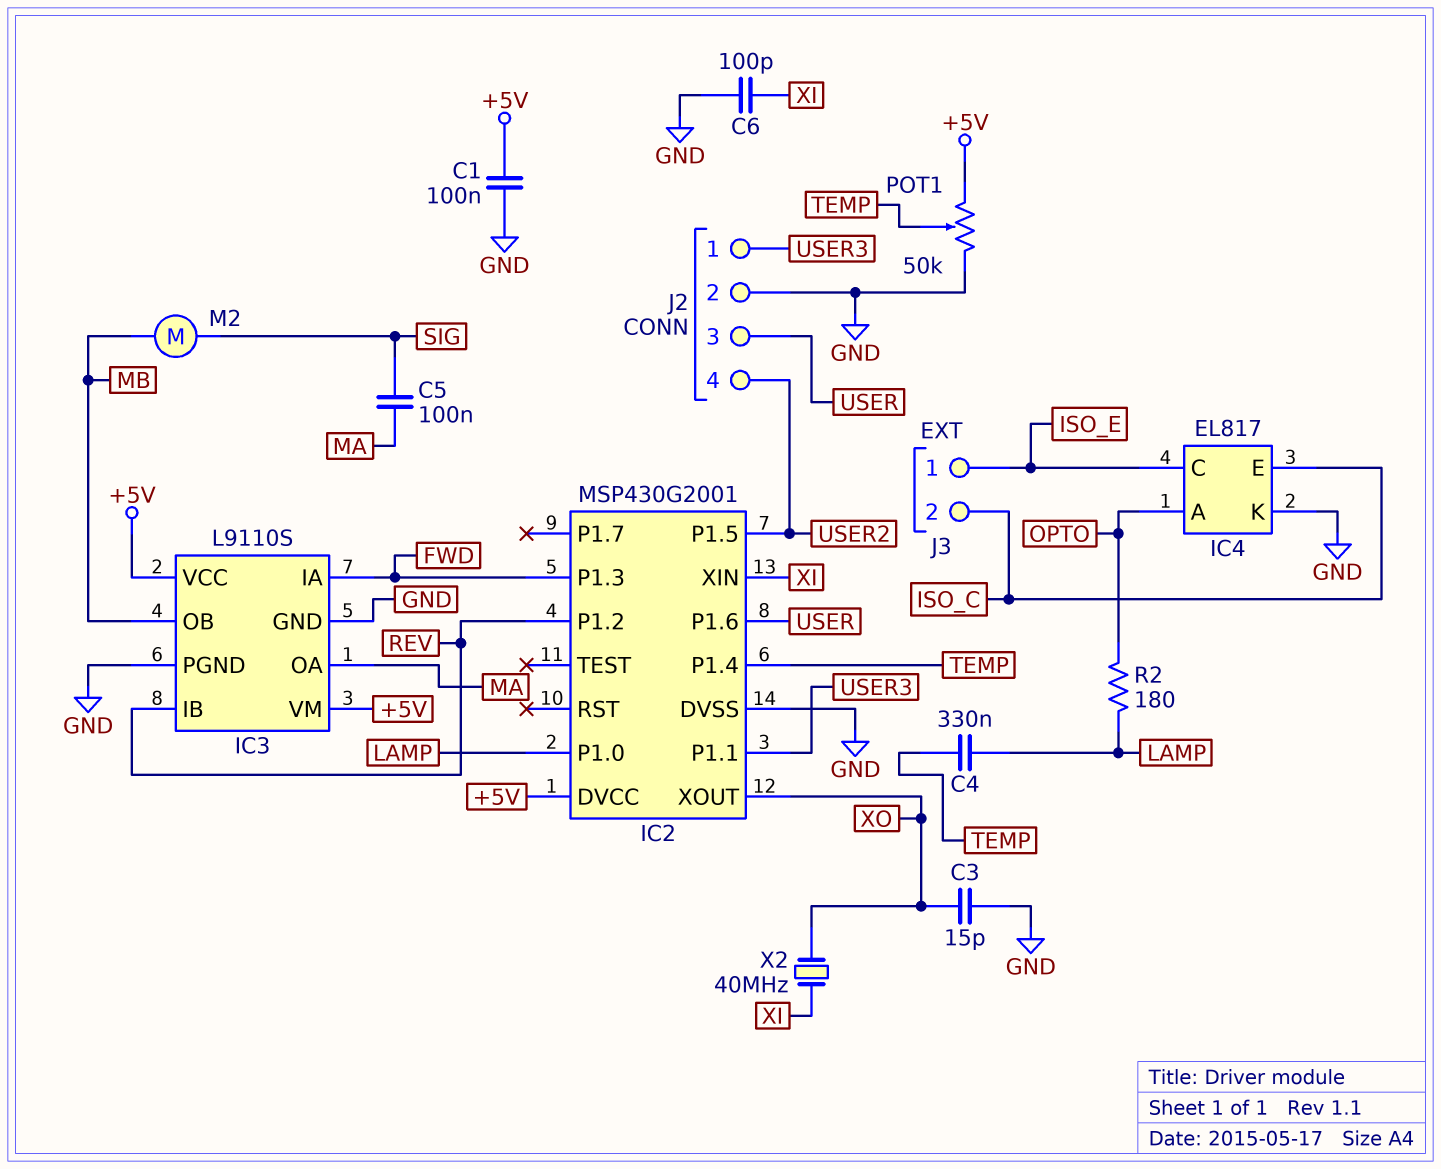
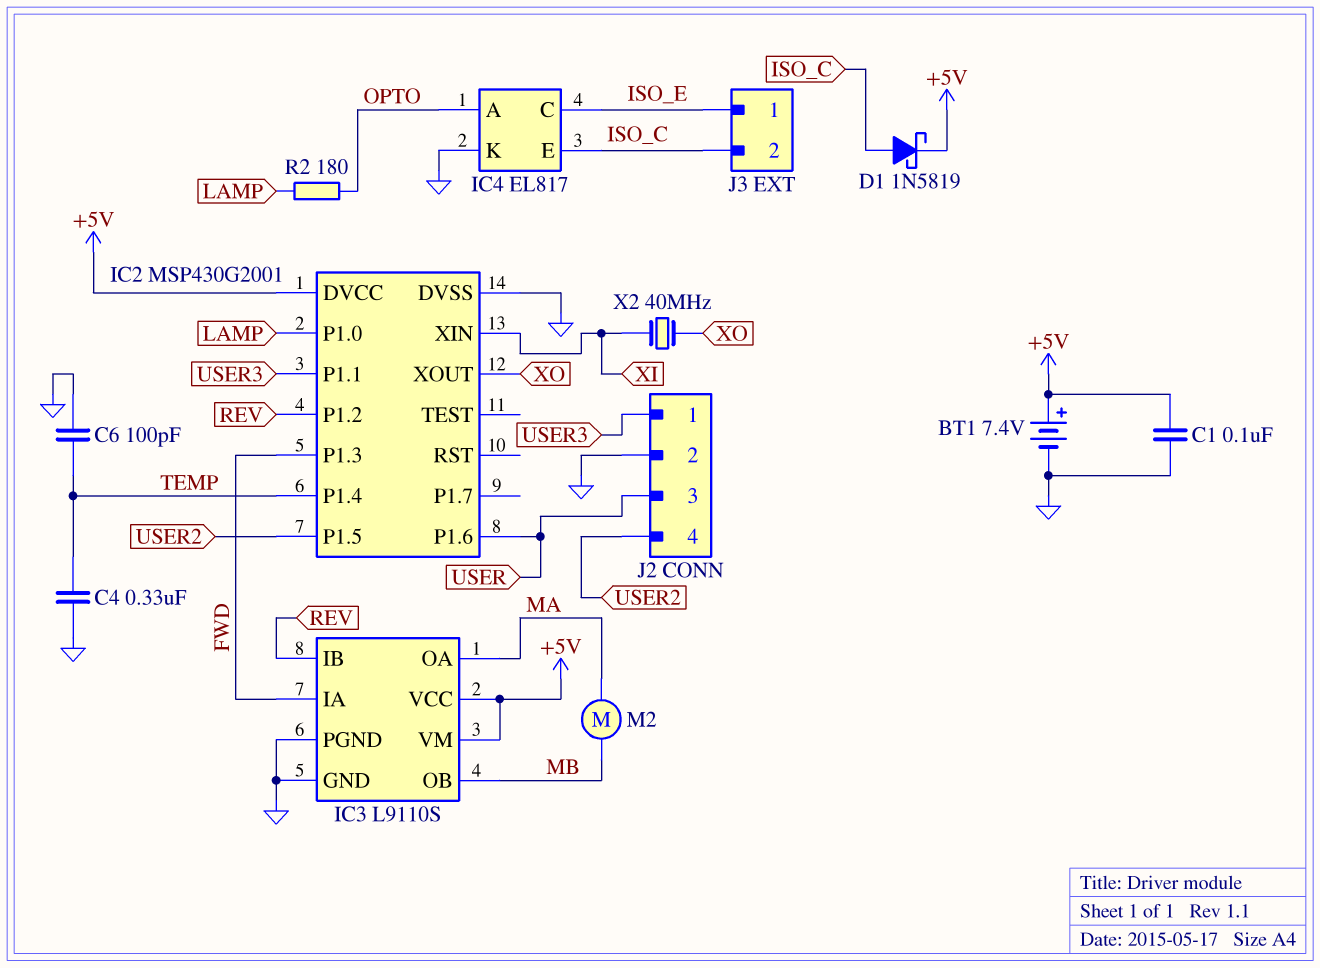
BT1: none -> 7.4V (plus +5V, minus GND)
C3: 15pF (GND, XO) -> none
C4: 330nF (LAMP, TEMP) -> 330nF (GND, TEMP)
C5: 100nF (MA, SIG) -> none
C6: 100pF (GND, XI) -> 100pF (GND, TEMP)
D1: none -> schottky 1N5819 (A ISO_C, K +5V)
M2: motor (MB, SIG) -> motor (MA, MB)
POT1: 50k (+5V, GND, wiper TEMP) -> none

